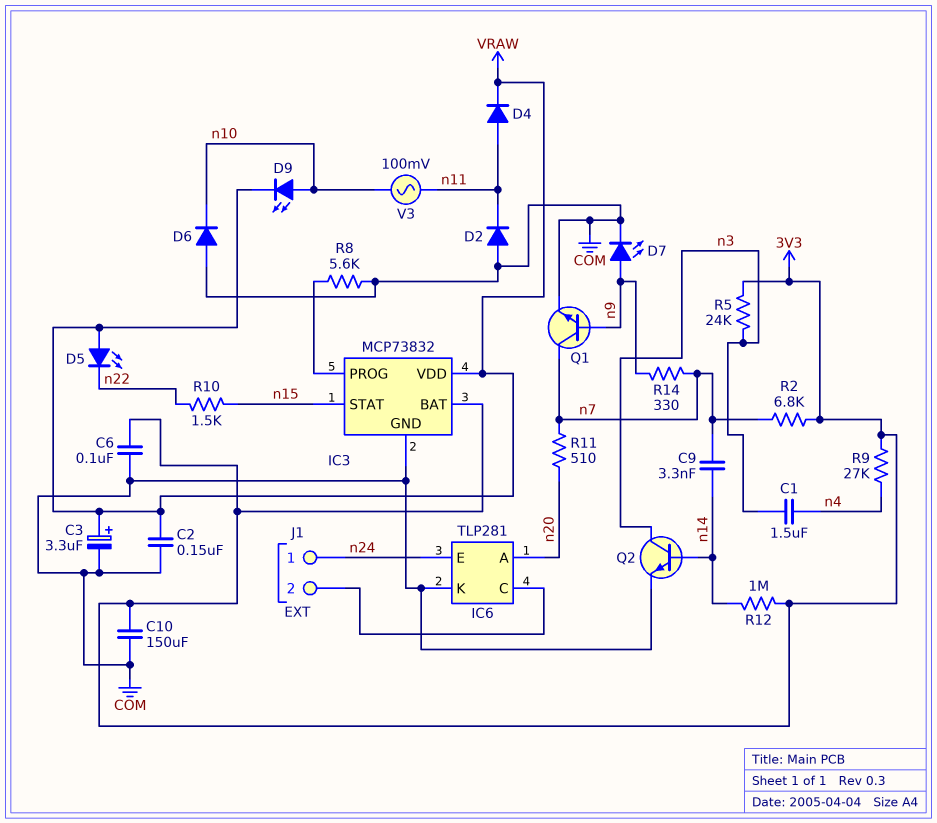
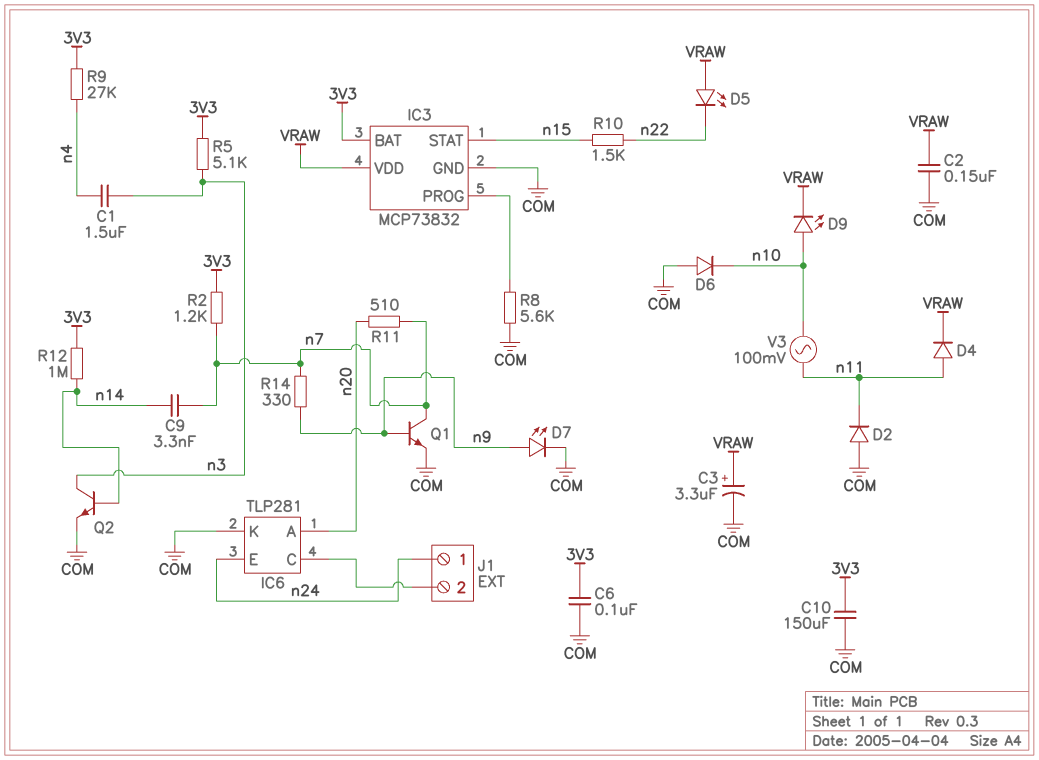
R2: 6.8k (3V3, n7) -> 1.2k (3V3, n7)
R5: 24k (3V3, n3) -> 5.1k (3V3, n3)

